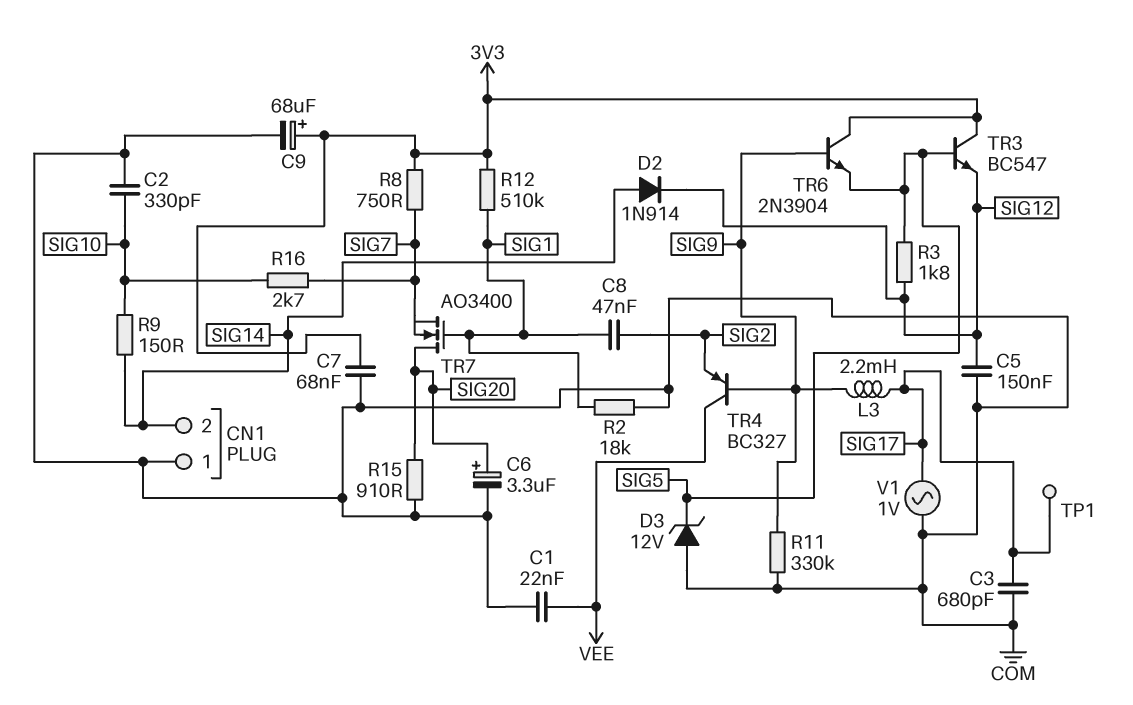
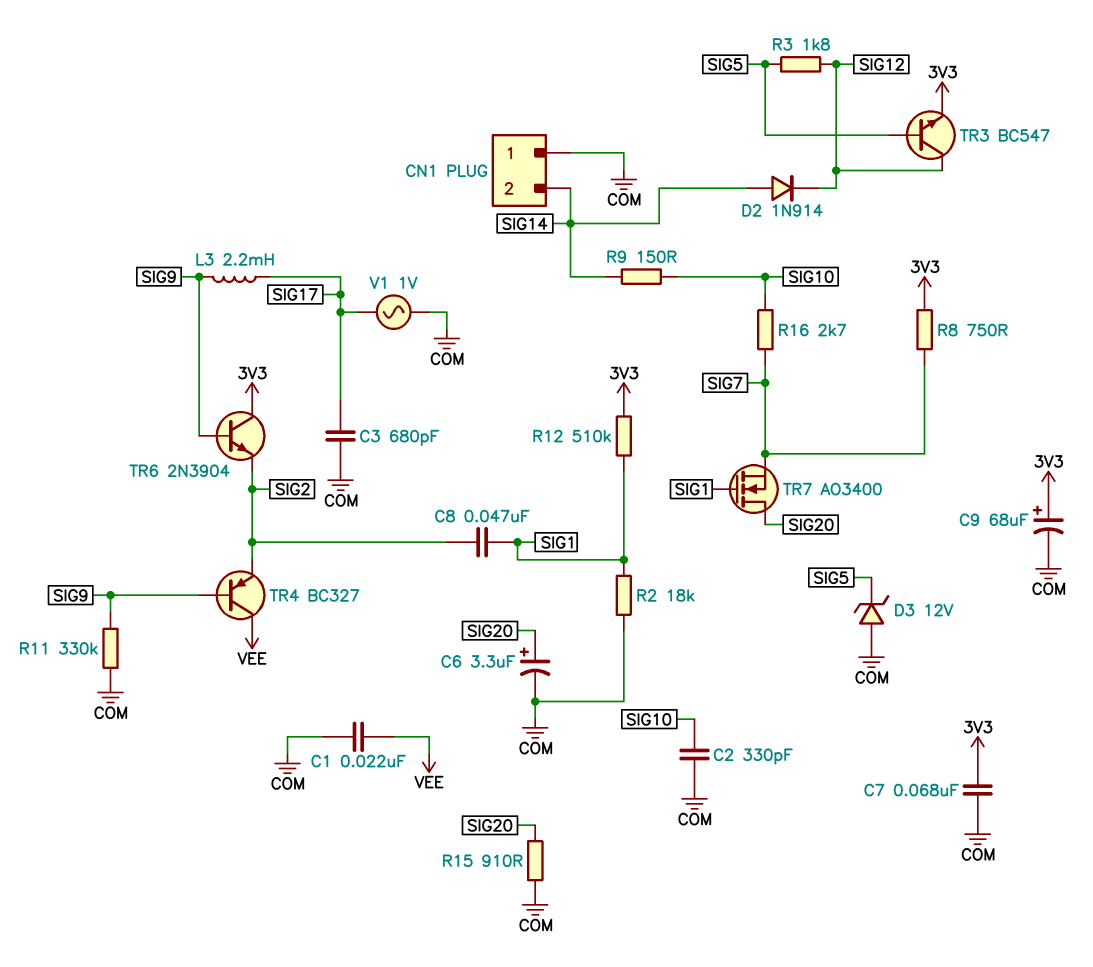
C5: 150nF (COM, SIG12) -> none
TP1: test point (SIG17) -> none
TR3: NPN BC547 (B SIG5, C 3V3, E SIG12) -> NPN BC547 (B SIG5, C SIG12, E 3V3)
TR6: NPN 2N3904 (B SIG9, C 3V3, E SIG5) -> NPN 2N3904 (B SIG9, C 3V3, E SIG2)

